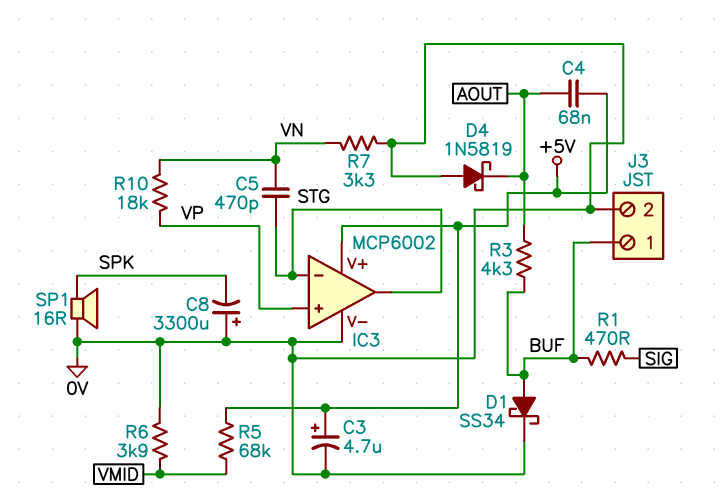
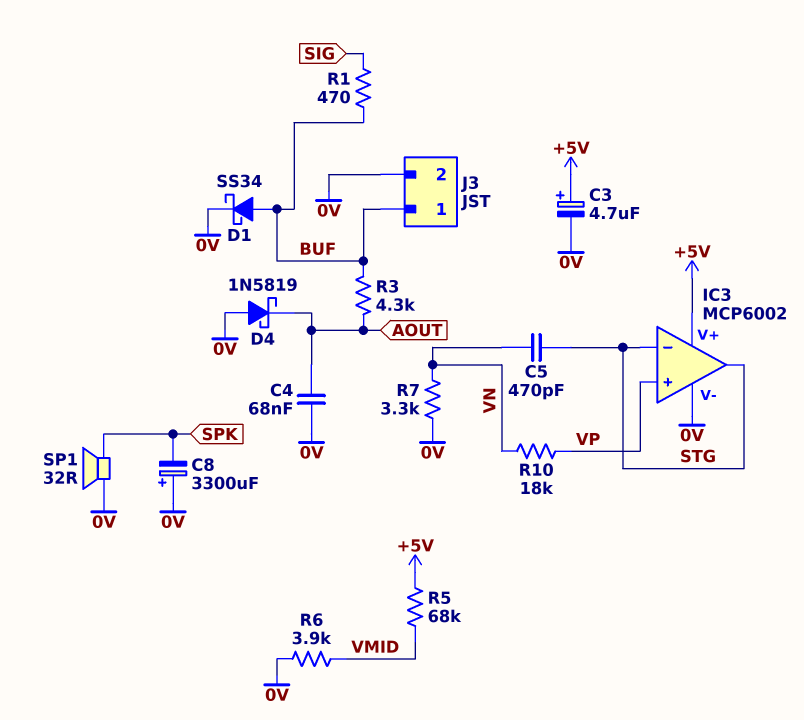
C4: 68nF (+5V, AOUT) -> 68nF (0V, AOUT)
SP1: speaker 16R (0V, SPK) -> speaker 32R (0V, SPK)

